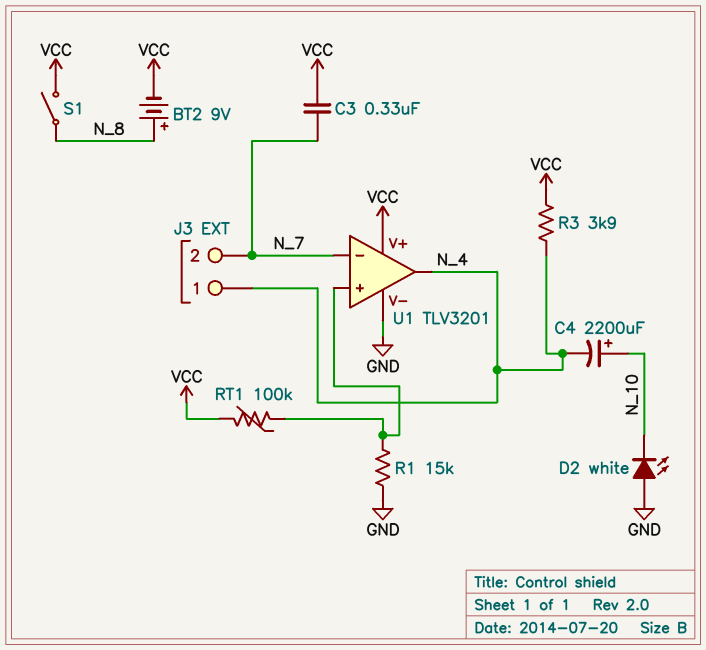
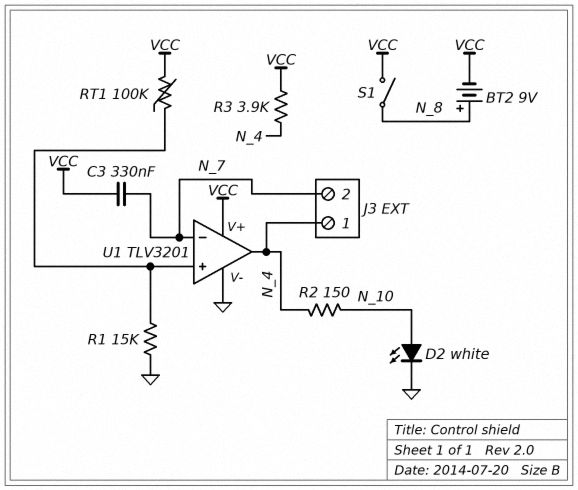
C4: 2200uF (plus N_10, minus N_4) -> none
D2: LED white (A GND, K N_10) -> LED white (A N_10, K GND)
R2: none -> 150 (N_4, N_10)

